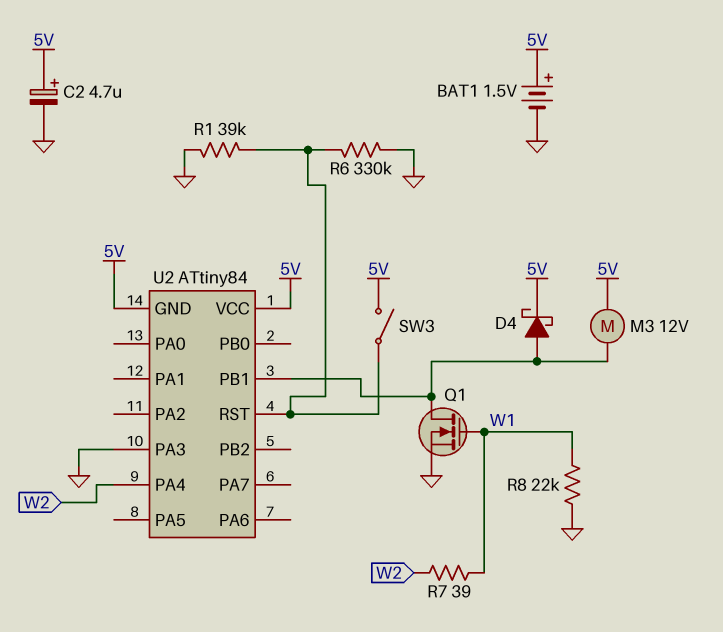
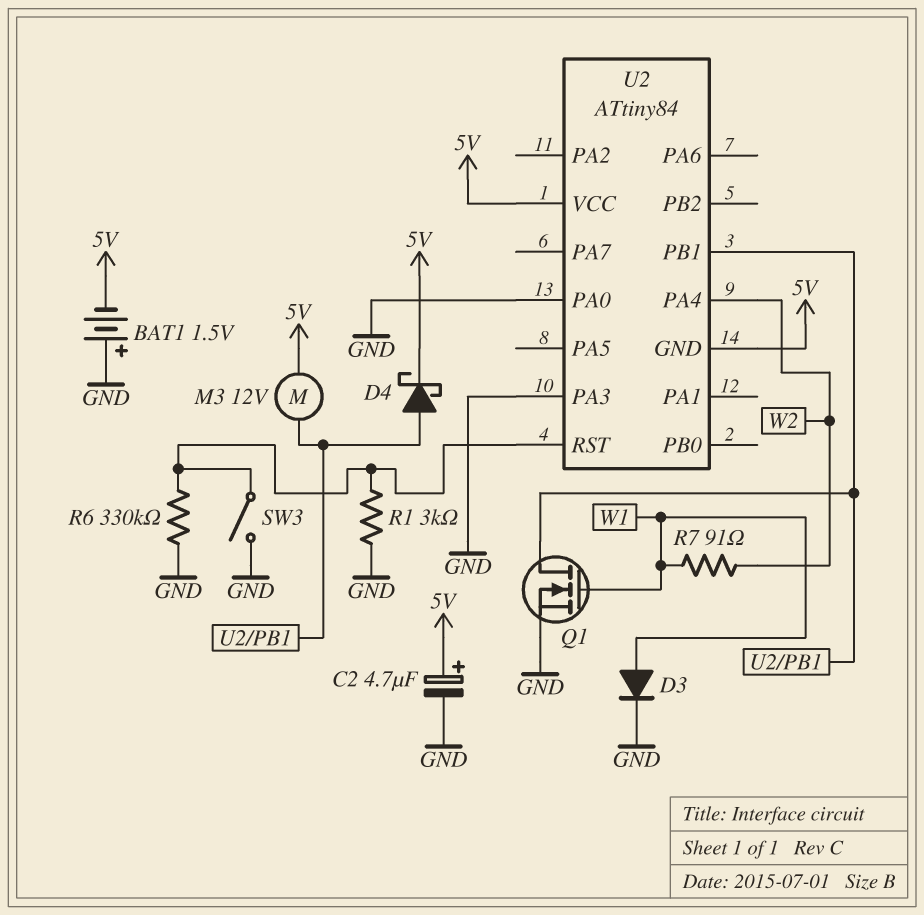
BAT1: 1.5V (plus 5V, minus GND) -> 1.5V (plus GND, minus 5V)
D3: none -> diode (A W1, K GND)
R1: 39k (GND, U2/RST) -> 3k (GND, U2/RST)
R7: 39 (W1, W2) -> 91 (W1, W2)
R8: 22k (GND, W1) -> none
SW3: switch (5V, U2/RST) -> switch (GND, U2/RST)
U2 pin PA0: none -> GND

